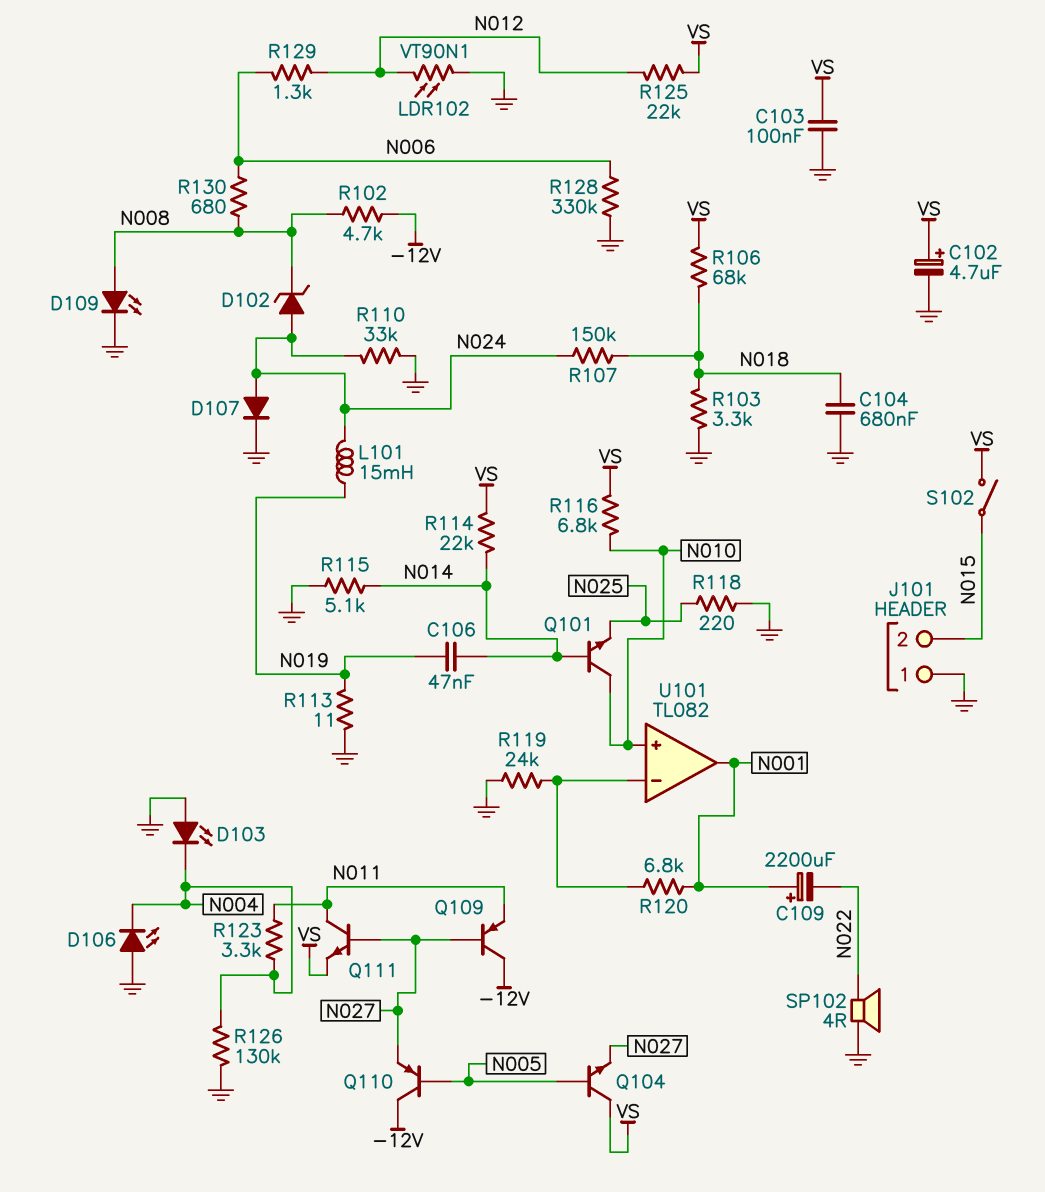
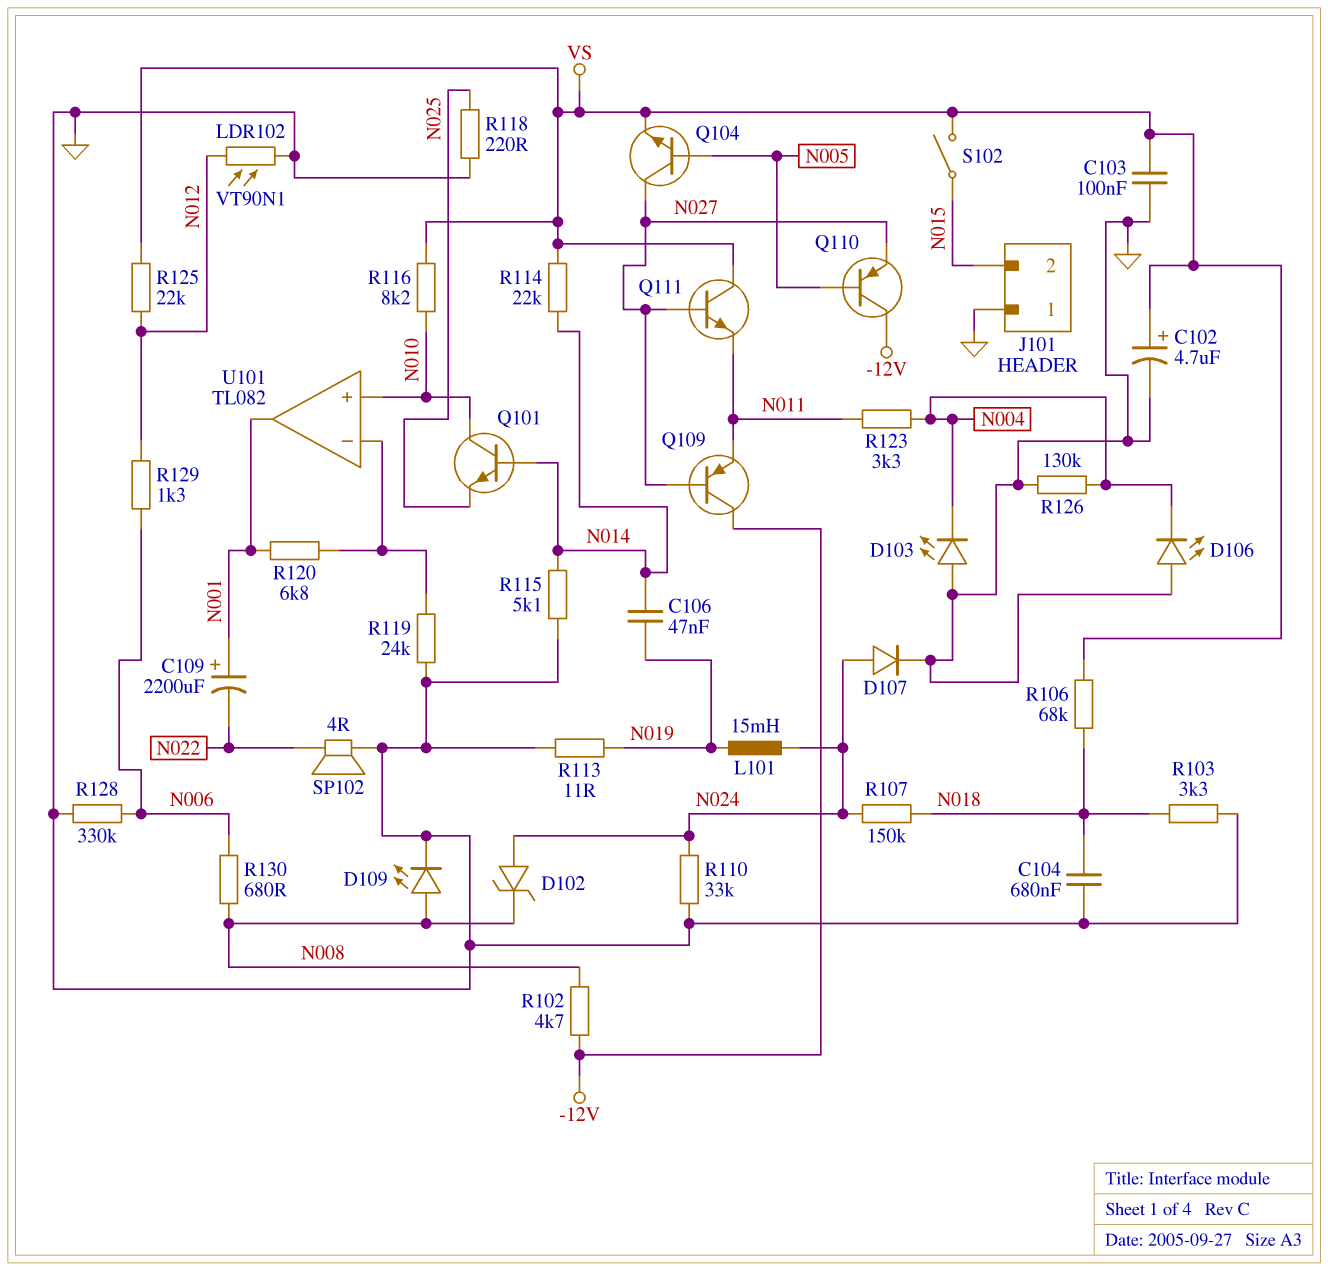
Q104: NPN (B N005, C VS, E N027) -> NPN (B N005, C N027, E VS)
Q111: NPN (B N027, C N011, E VS) -> NPN (B N027, C VS, E N011)
R116: 6.8k (N010, VS) -> 8.2k (N010, VS)

